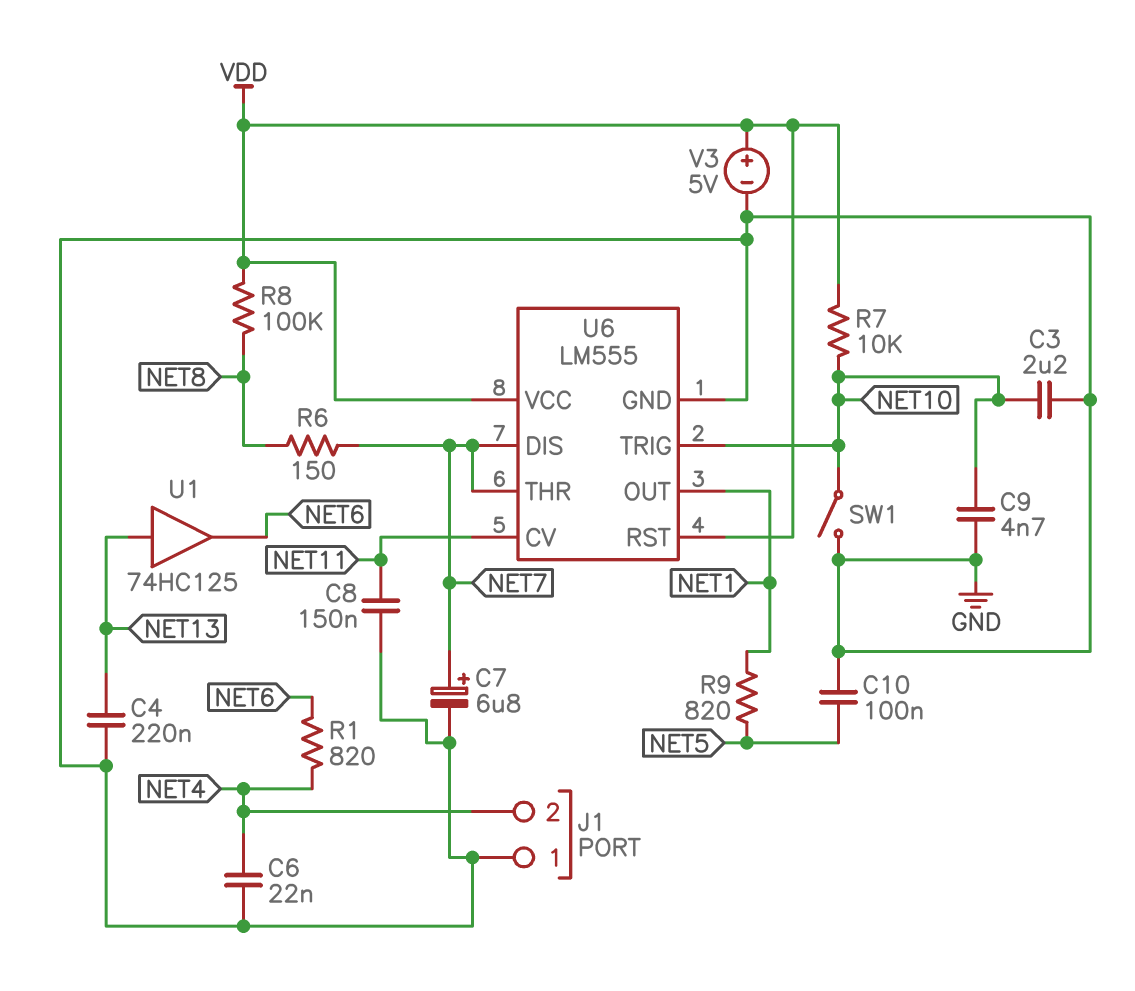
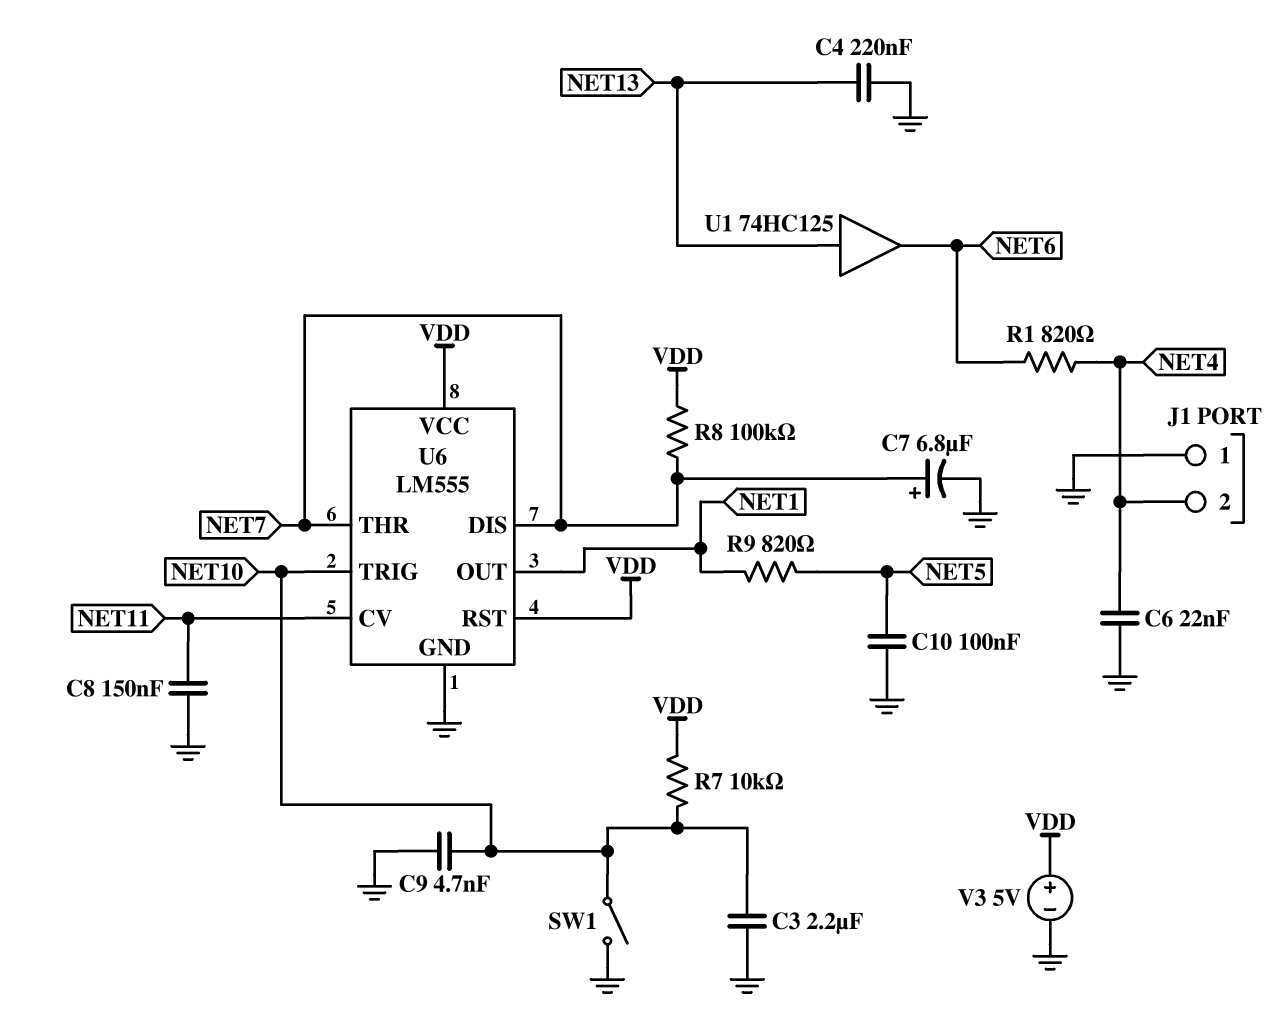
R6: 150 (NET7, NET8) -> none
R8: 100k (NET8, VDD) -> 100k (NET7, VDD)

